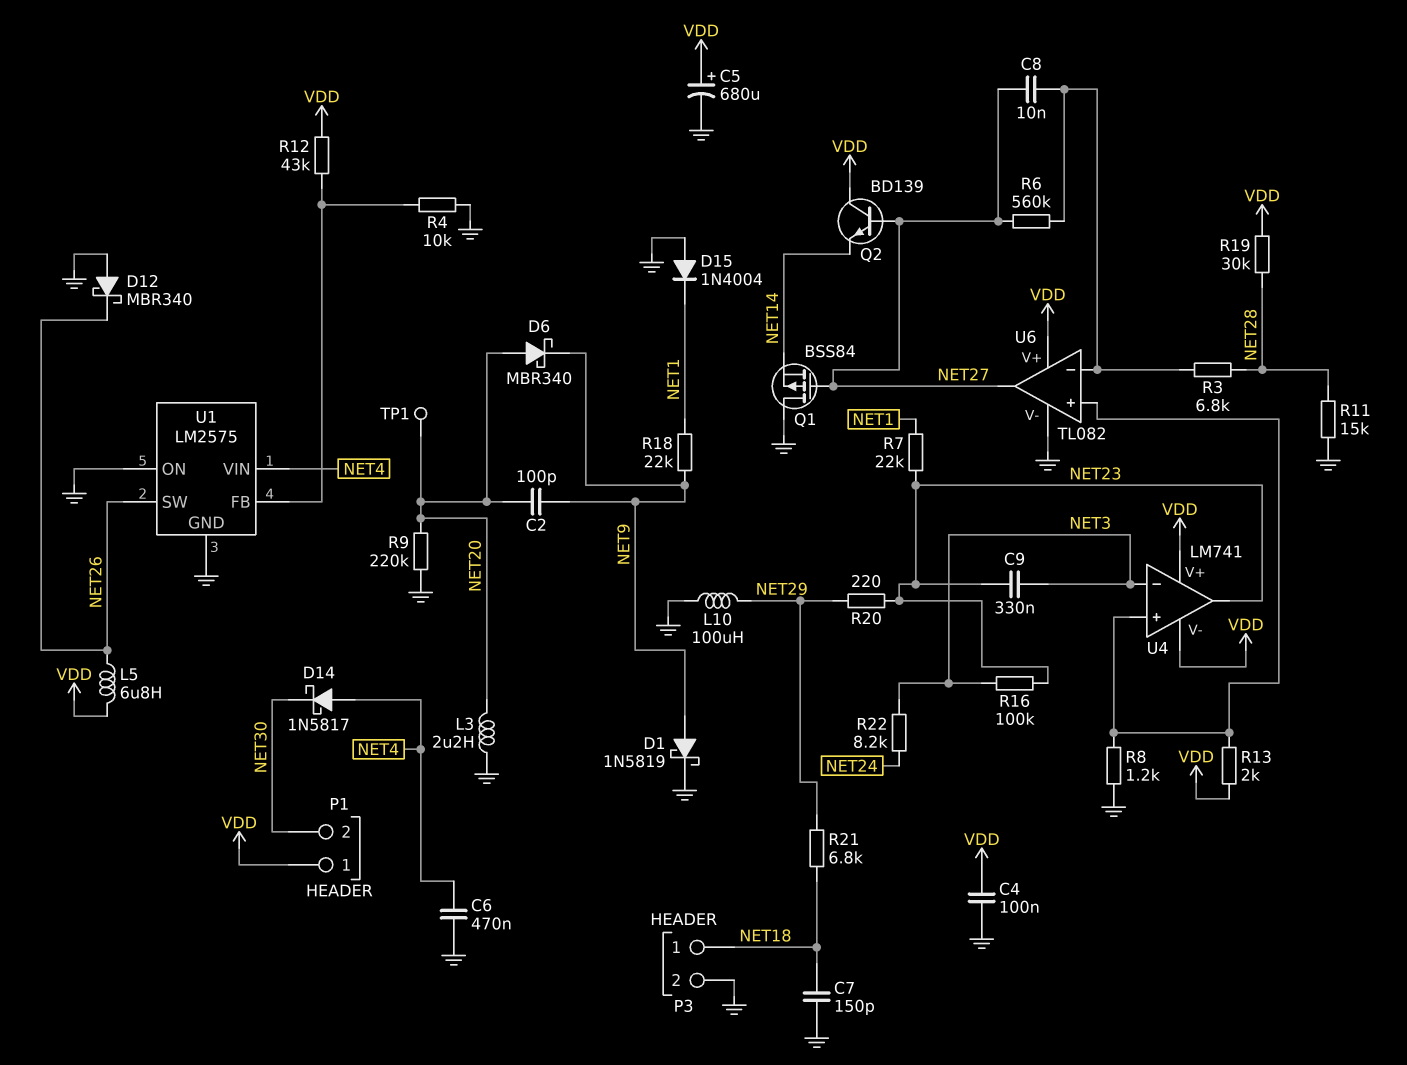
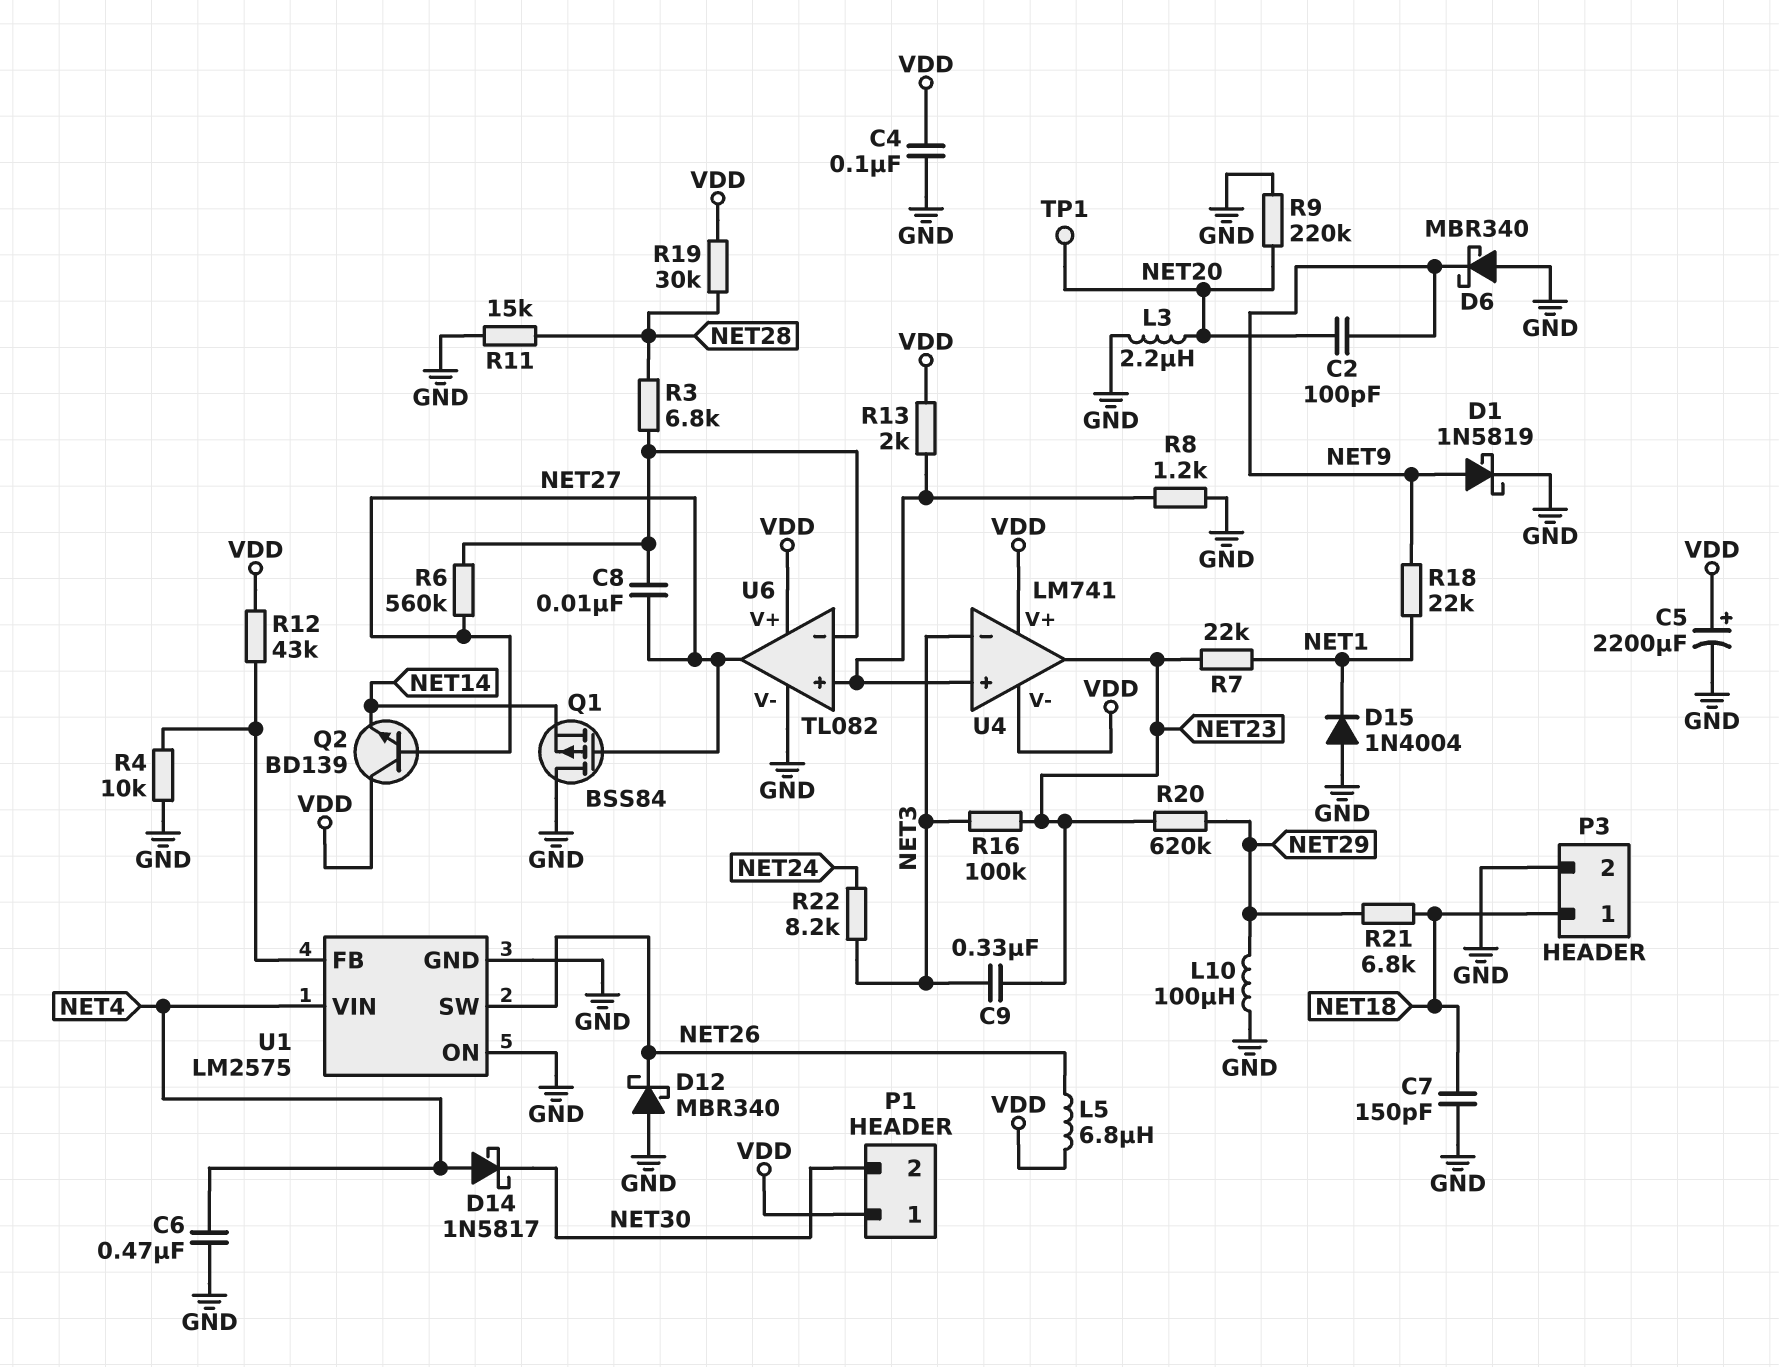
C5: 680uF (plus VDD, minus GND) -> 2200uF (plus VDD, minus GND)
D6: schottky MBR340 (A NET20, K NET9) -> schottky MBR340 (A GND, K NET9)
R20: 220 (NET23, NET29) -> 620k (NET23, NET29)

